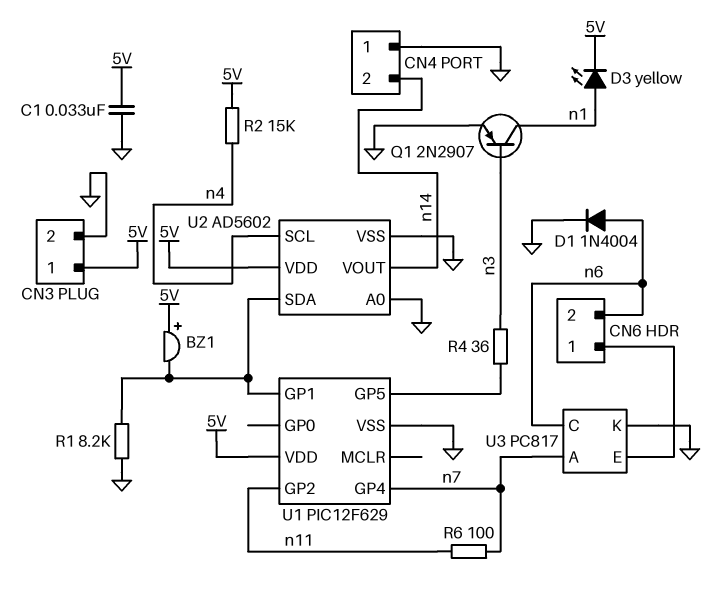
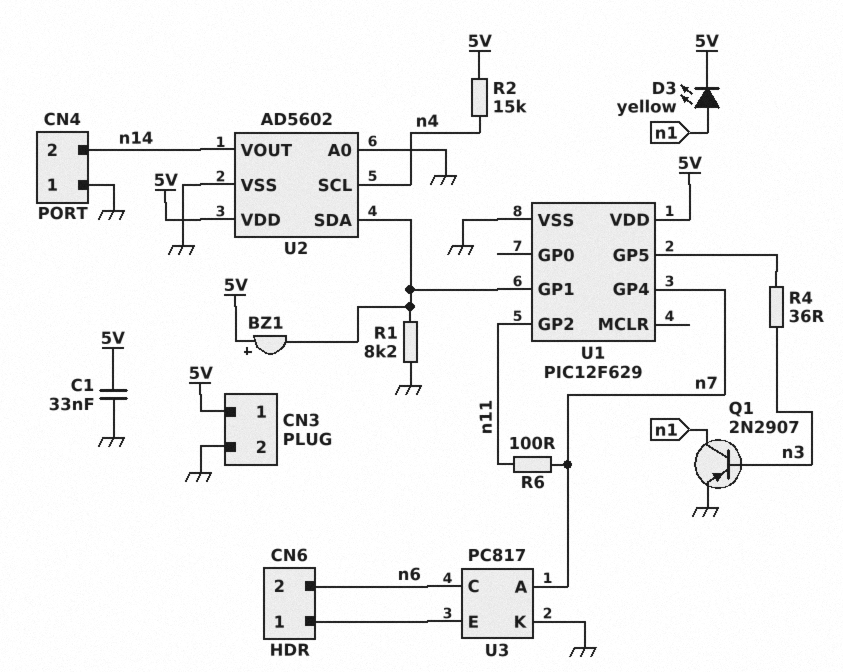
D1: diode 1N4004 (A n6, K GND) -> none

